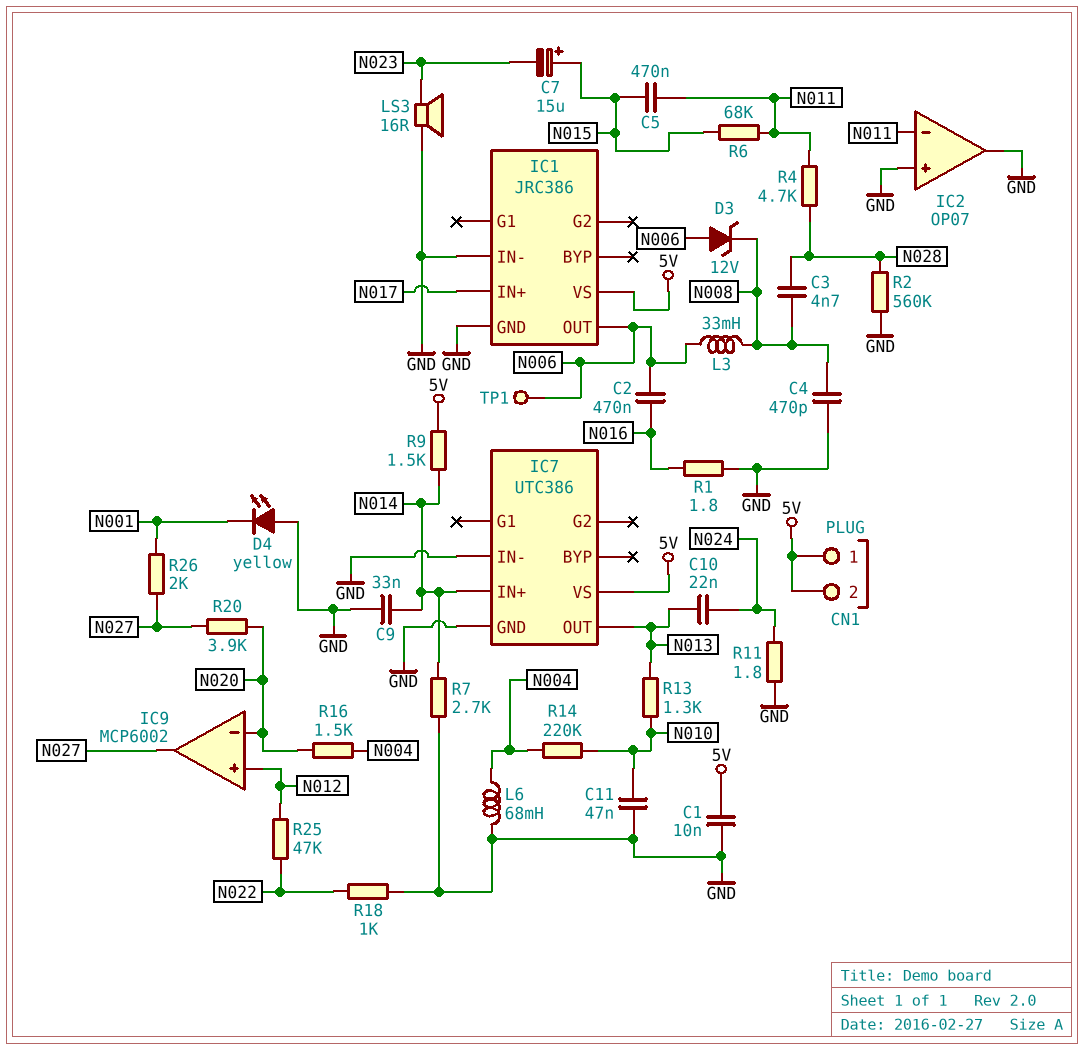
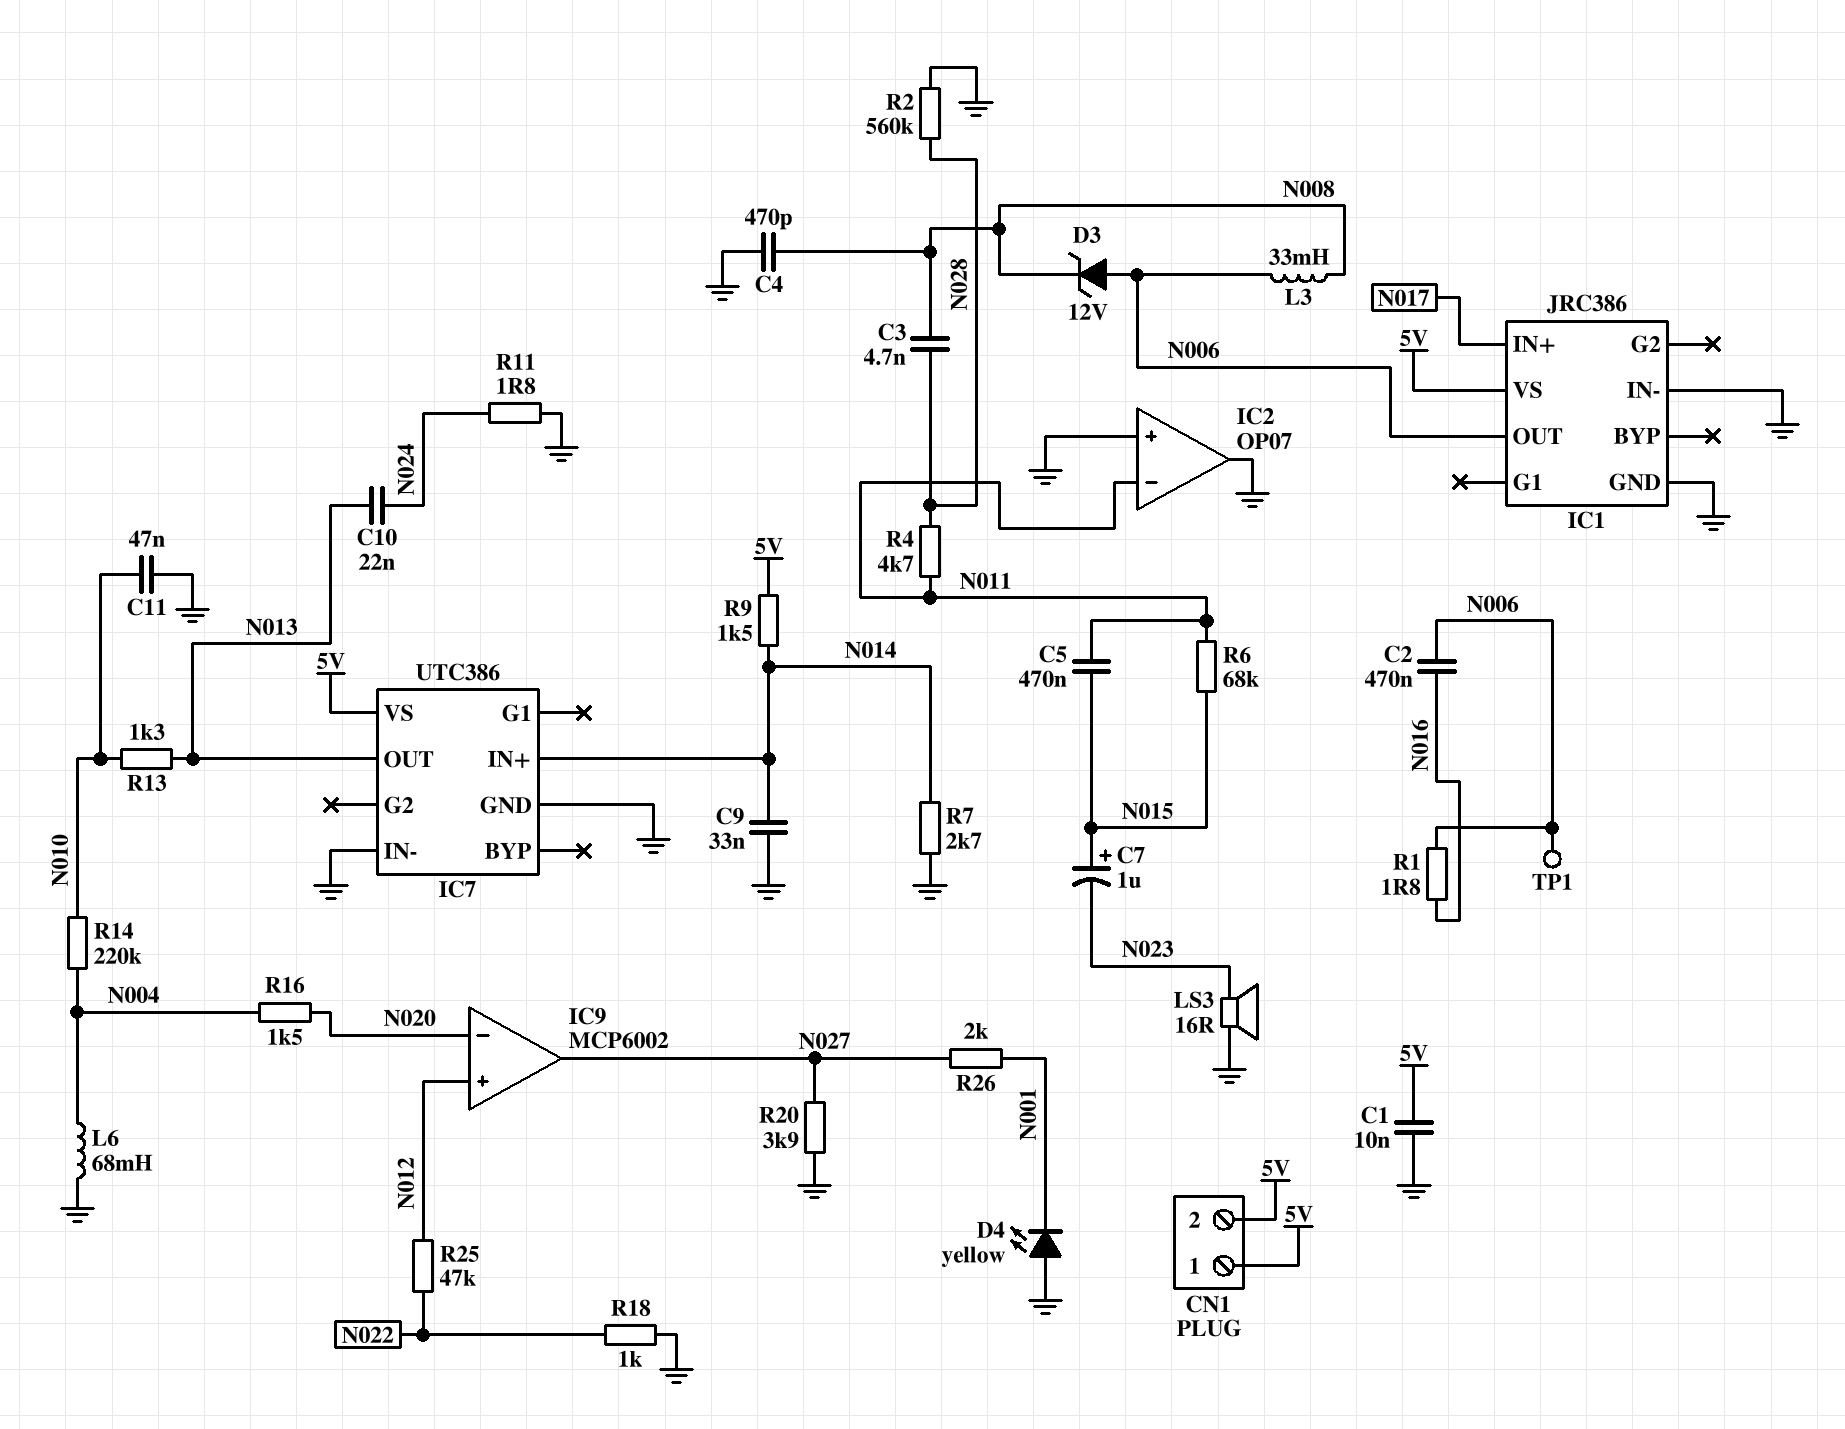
C7: 15uF (plus N015, minus N023) -> 1uF (plus N015, minus N023)
R1: 1.8 (GND, N016) -> 1.8 (N006, N016)
R20: 3.9k (N020, N027) -> 3.9k (GND, N027)

